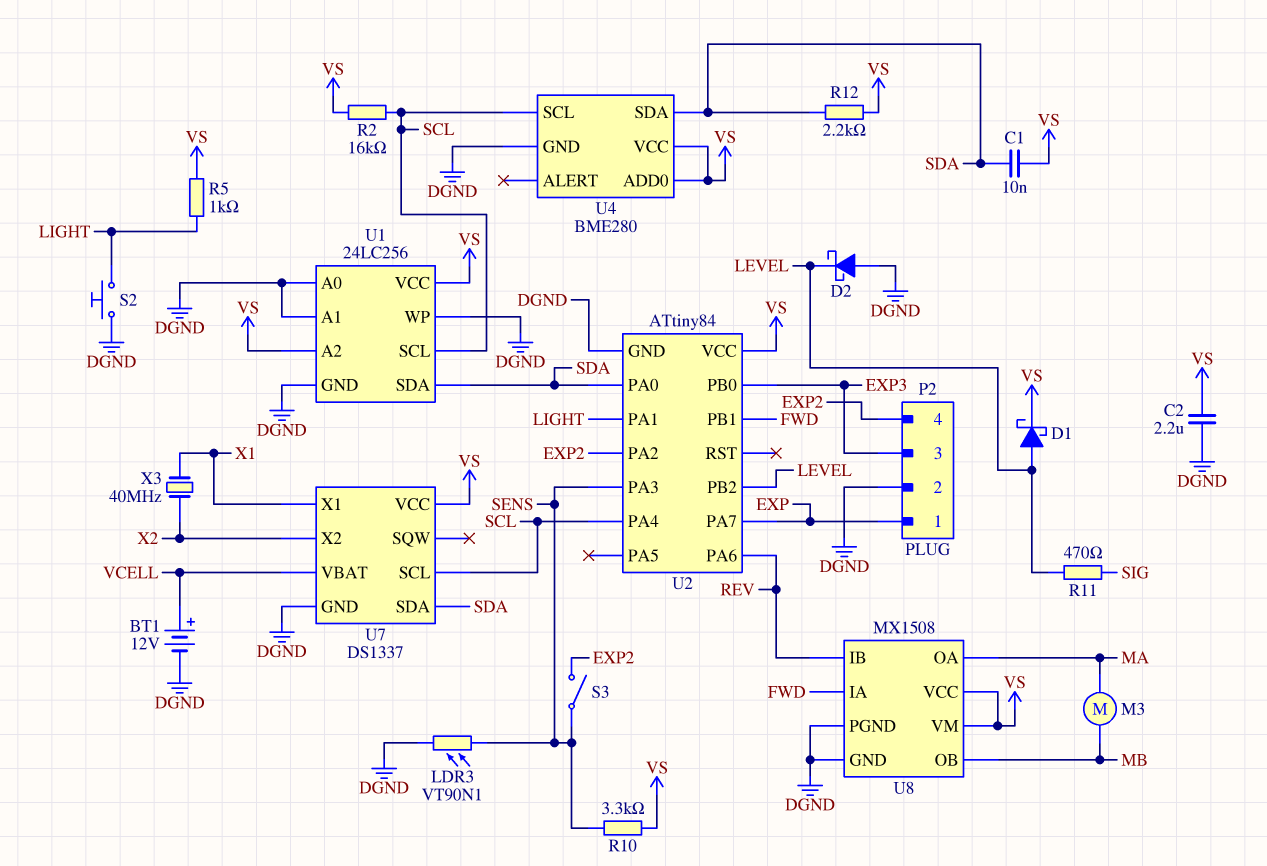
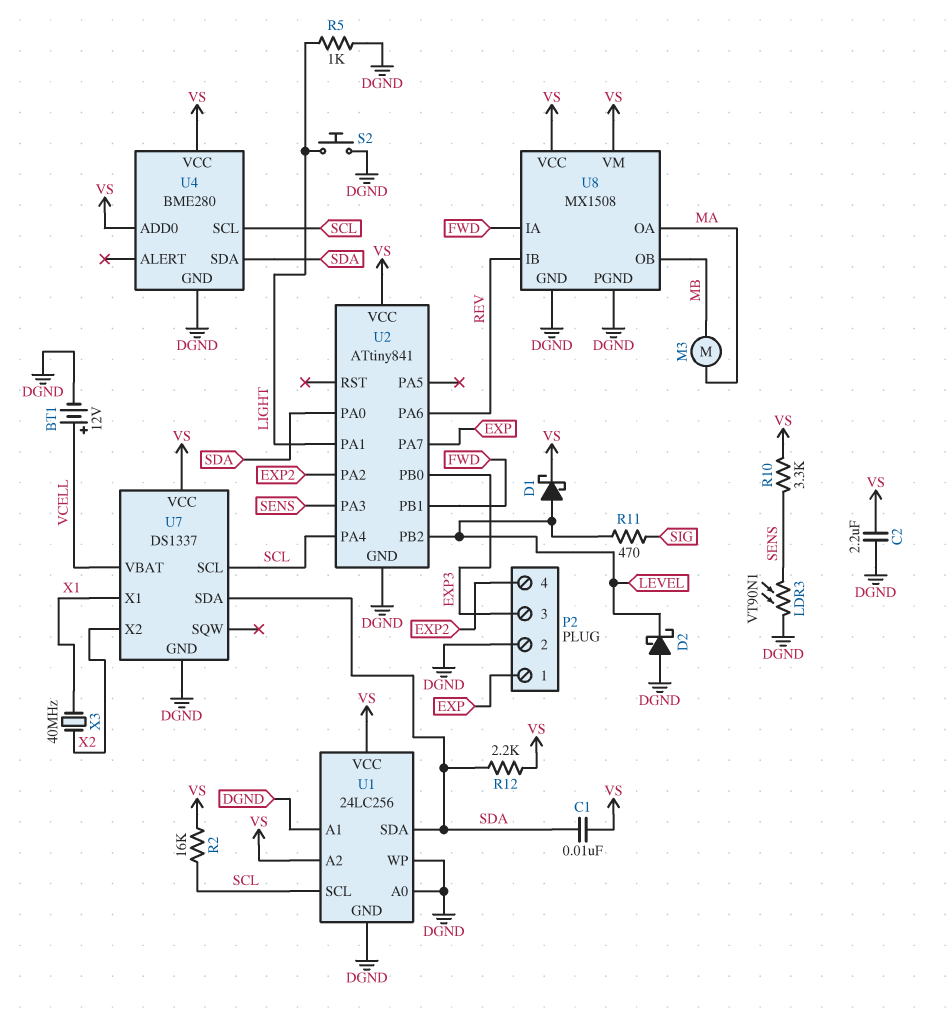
R5: 1k (LIGHT, VS) -> 1k (DGND, LIGHT)
S3: switch (EXP2, SENS) -> none
U2: ATtiny84 -> ATtiny841

